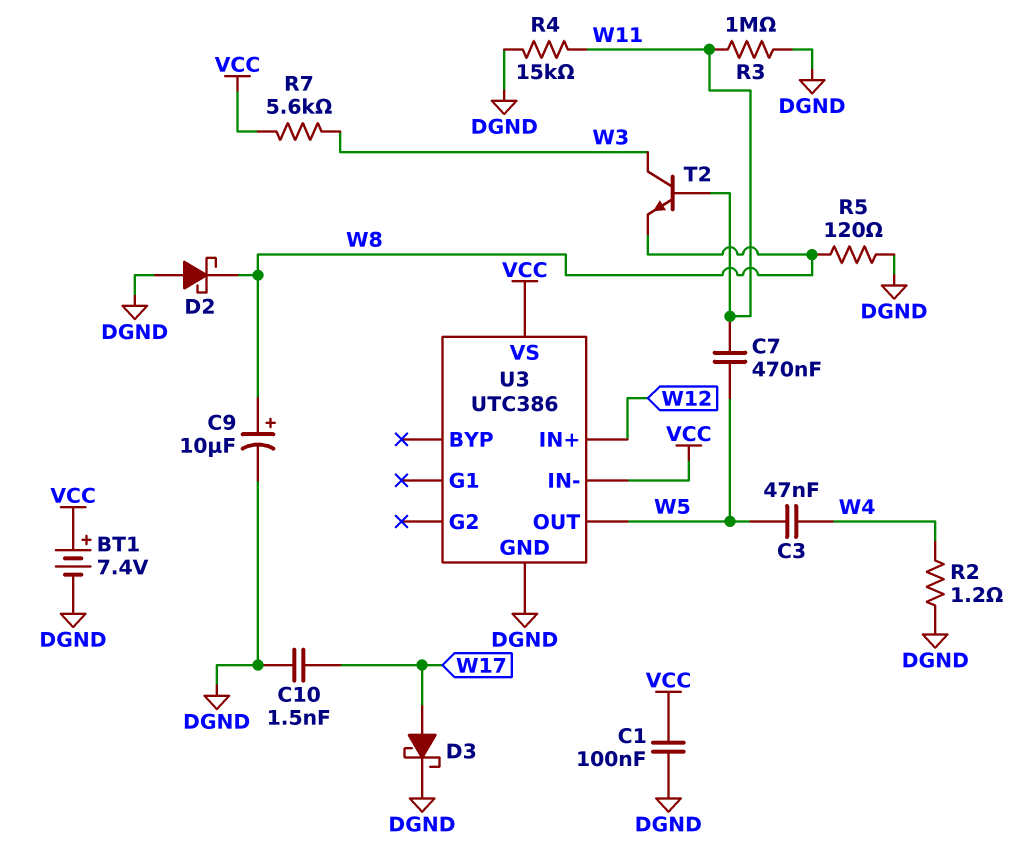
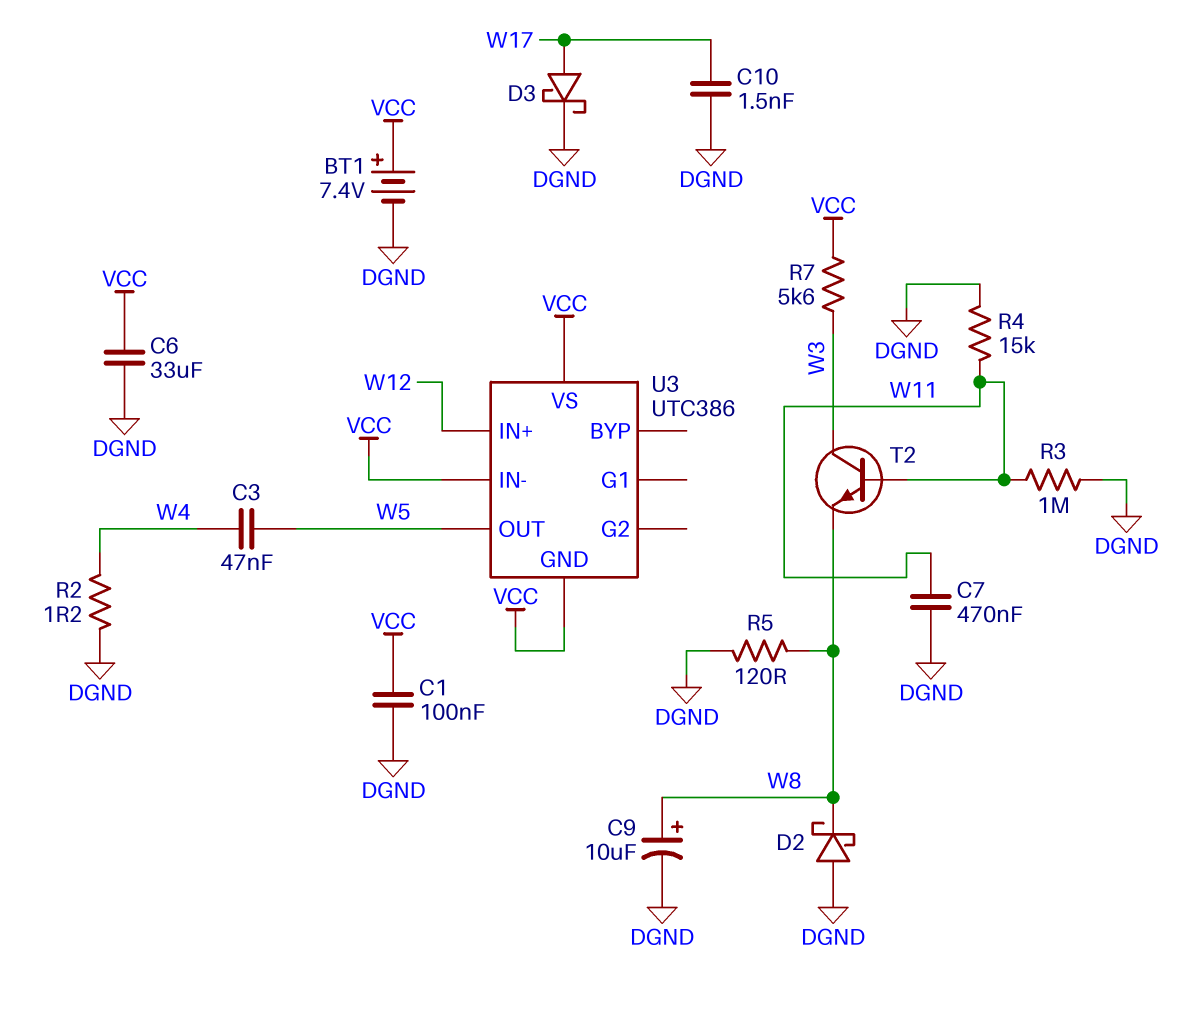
C6: none -> 33uF (DGND, VCC)
C7: 470nF (W5, W11) -> 470nF (DGND, W11)
U3 pin GND: DGND -> VCC

